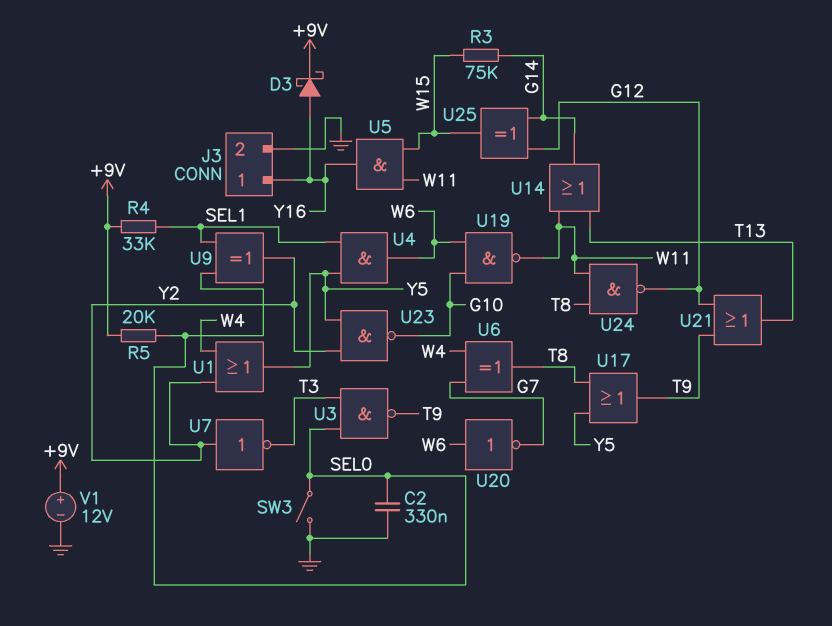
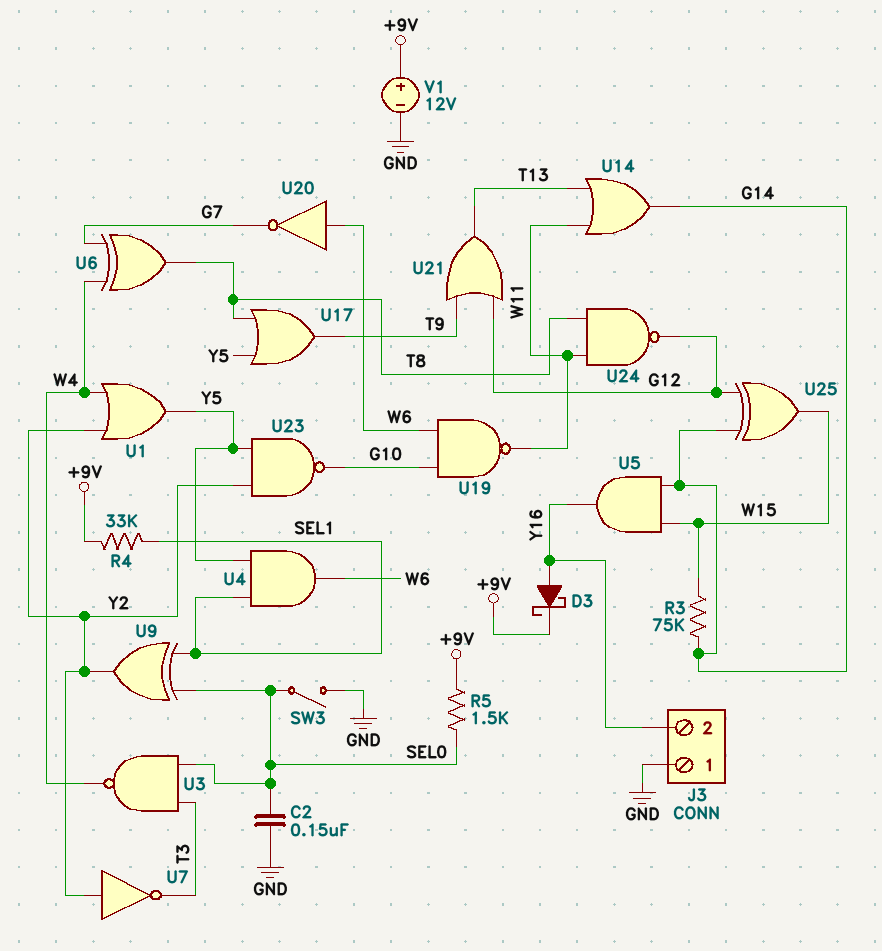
C2: 330nF (GND, SEL0) -> 150nF (GND, SEL0)
J3 pin 1: Y16 -> GND
J3 pin 2: GND -> Y16
R5: 20k (+9V, SEL0) -> 1.5k (+9V, SEL0)
U3: NAND (in SEL0, in T3, out T9) -> NAND (in SEL0, in T3, out W4)
U5: AND (in W11, in W15, out Y16) -> AND (in G14, in W15, out Y16)

